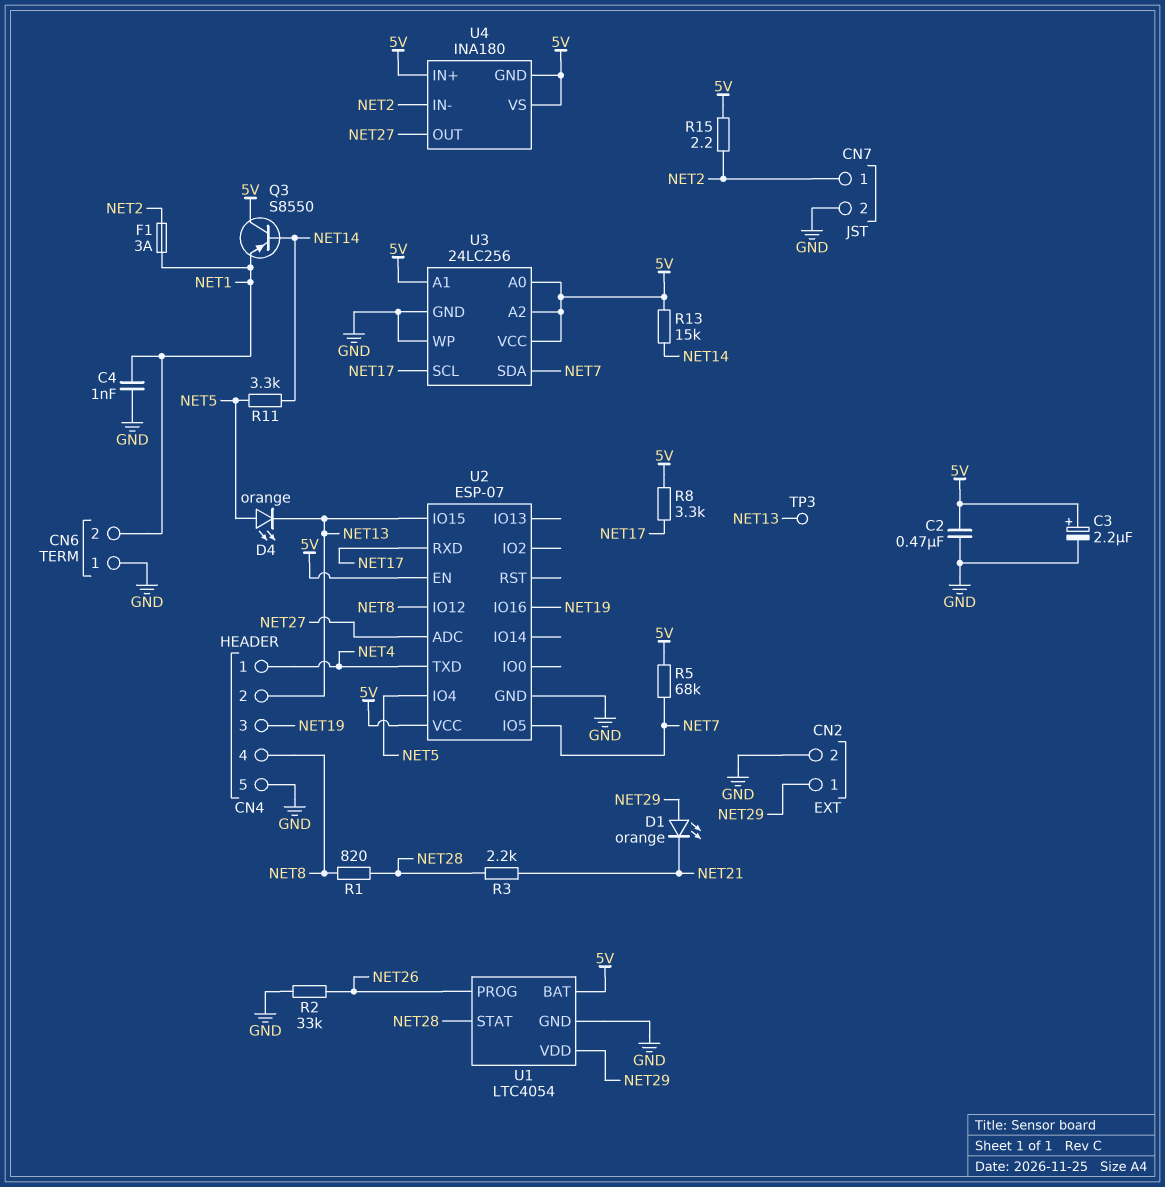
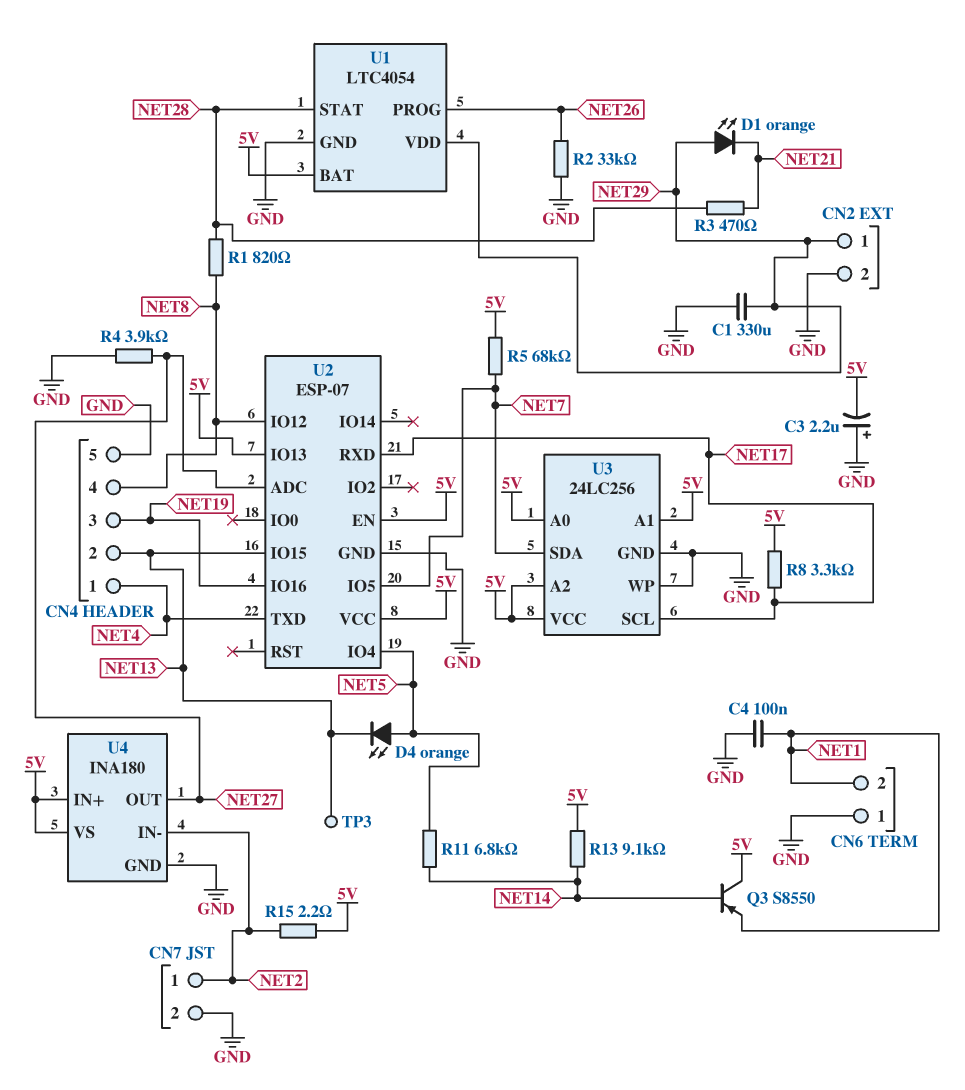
C1: none -> 330uF (GND, NET29)
C2: 470nF (5V, GND) -> none
C3: 2.2uF (plus 5V, minus GND) -> 2.2uF (plus GND, minus 5V)
C4: 1nF (GND, NET1) -> 100nF (GND, NET1)
F1: 3A (NET1, NET2) -> none
R3: 2.2k (NET21, NET28) -> 470 (NET21, NET28)
R4: none -> 3.9k (GND, NET27)
R11: 3.3k (NET5, NET14) -> 6.8k (NET5, NET14)
R13: 15k (5V, NET14) -> 9.1k (5V, NET14)
U2 pin IO13: none -> 5V
U4 pin GND: 5V -> GND

